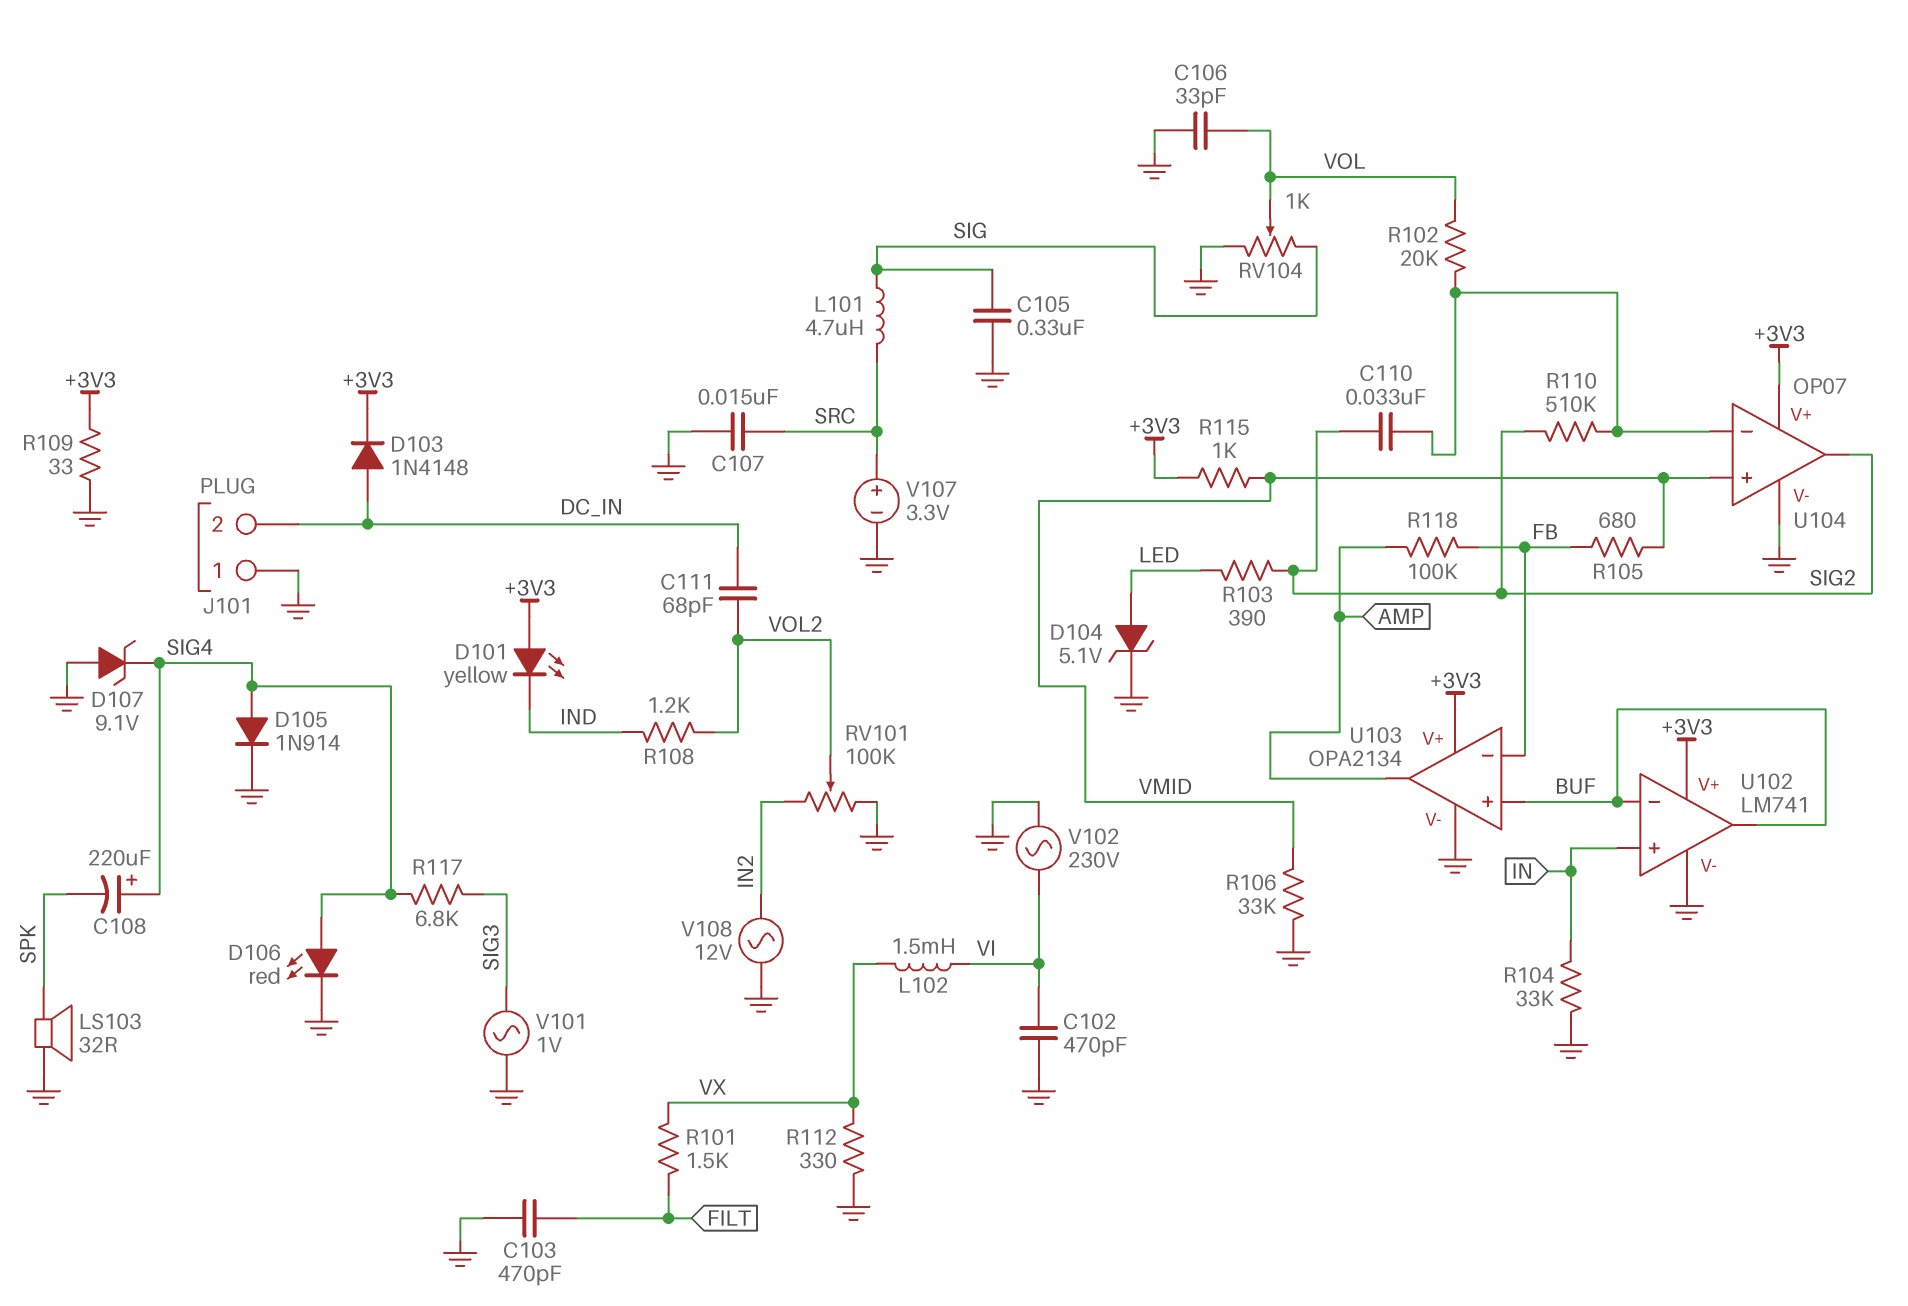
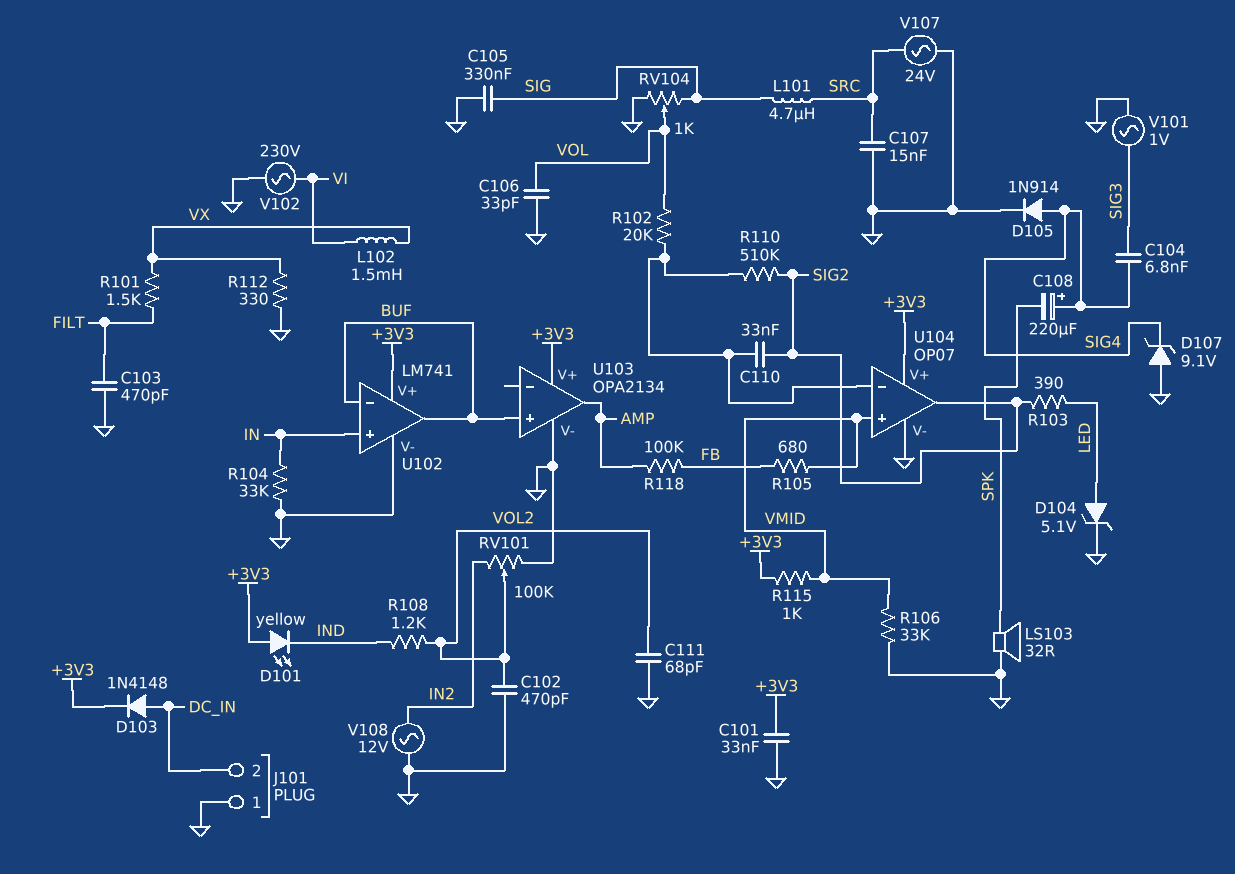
C101: none -> 33nF (+3V3, GND)
C102: 470pF (GND, VI) -> 470pF (GND, VOL2)
C104: none -> 6.8nF (SIG3, SIG4)
C111: 68pF (DC_IN, VOL2) -> 68pF (GND, VOL2)
D106: LED red (A SIG4, K GND) -> none
R109: 33 (+3V3, GND) -> none
R117: 6.8k (SIG3, SIG4) -> none
U103 pin in-: FB -> none
V107: 3.3V (plus SRC, minus GND) -> AC 24V (GND, SRC)

